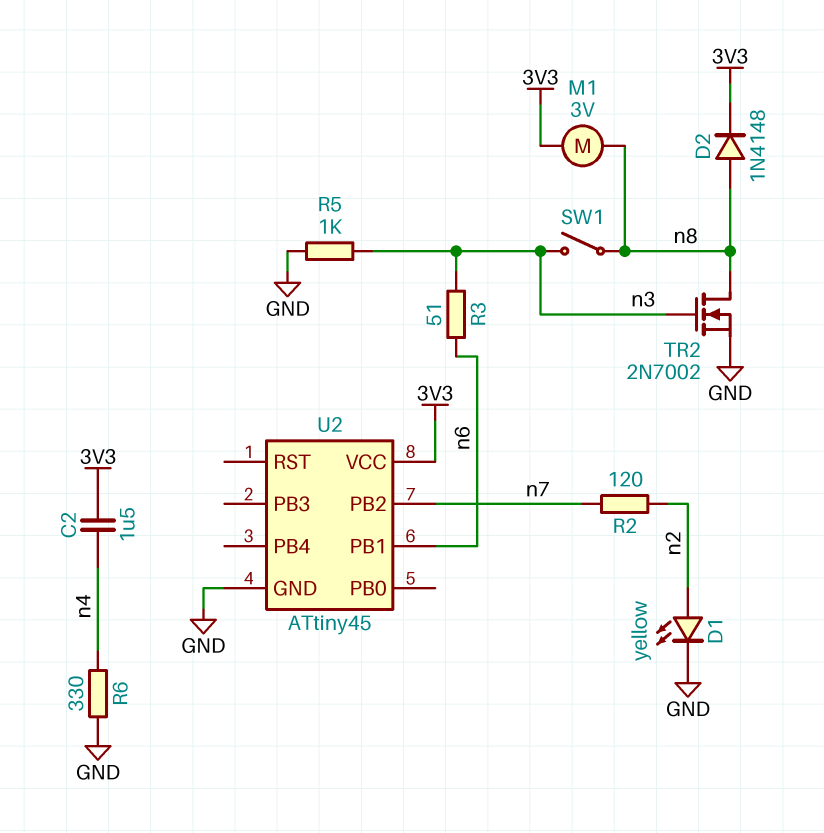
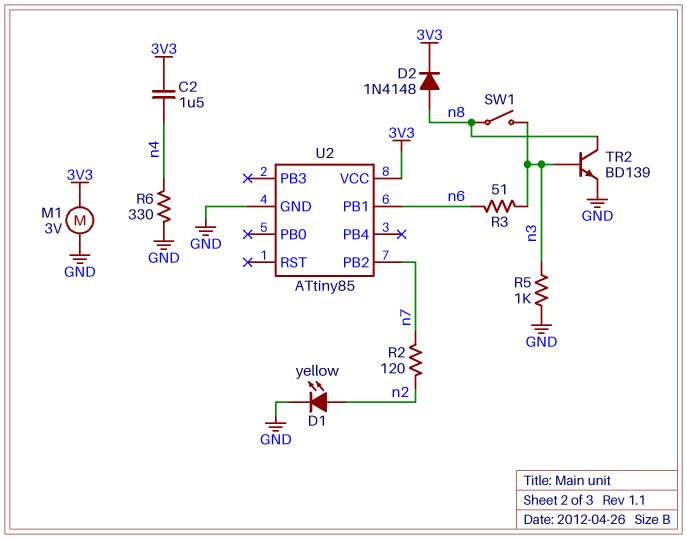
M1: motor 3V (3V3, n8) -> motor 3V (3V3, GND)
TR2: NMOS 2N7002 (G n3, D n8, S GND) -> NPN BD139 (B n3, C n8, E GND)
U2: ATtiny45 -> ATtiny85

